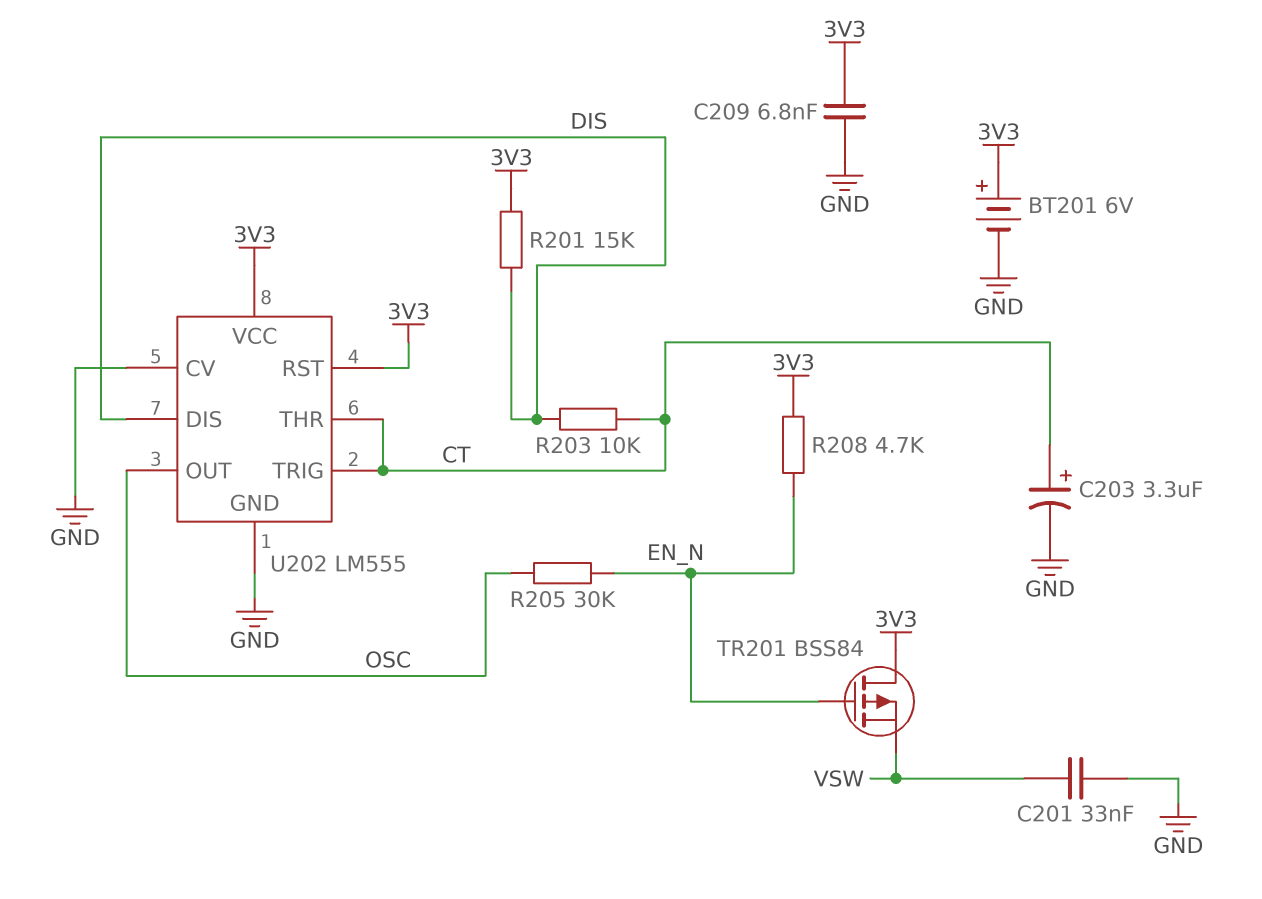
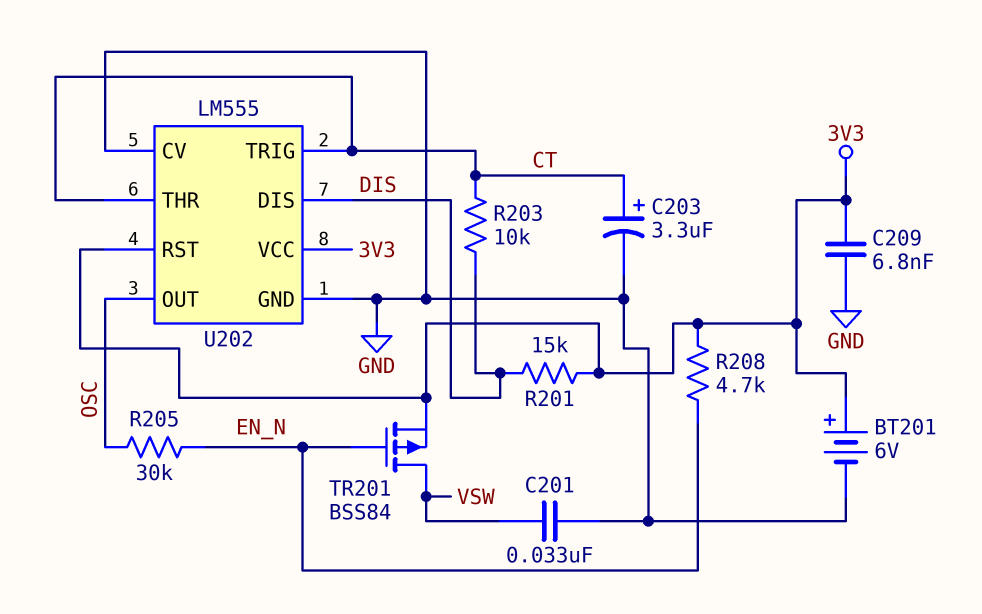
TR201: PMOS BSS84 (G EN_N, D 3V3, S VSW) -> PMOS BSS84 (G EN_N, D VSW, S 3V3)

